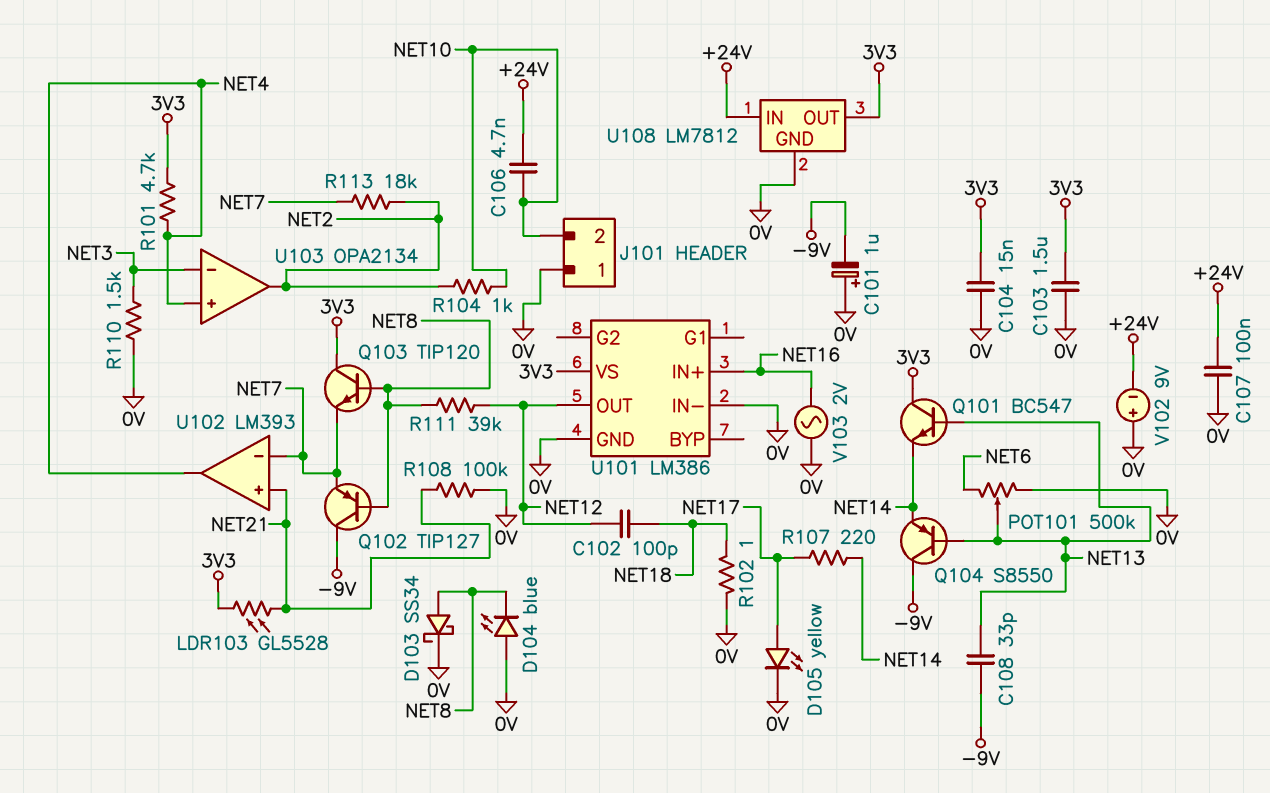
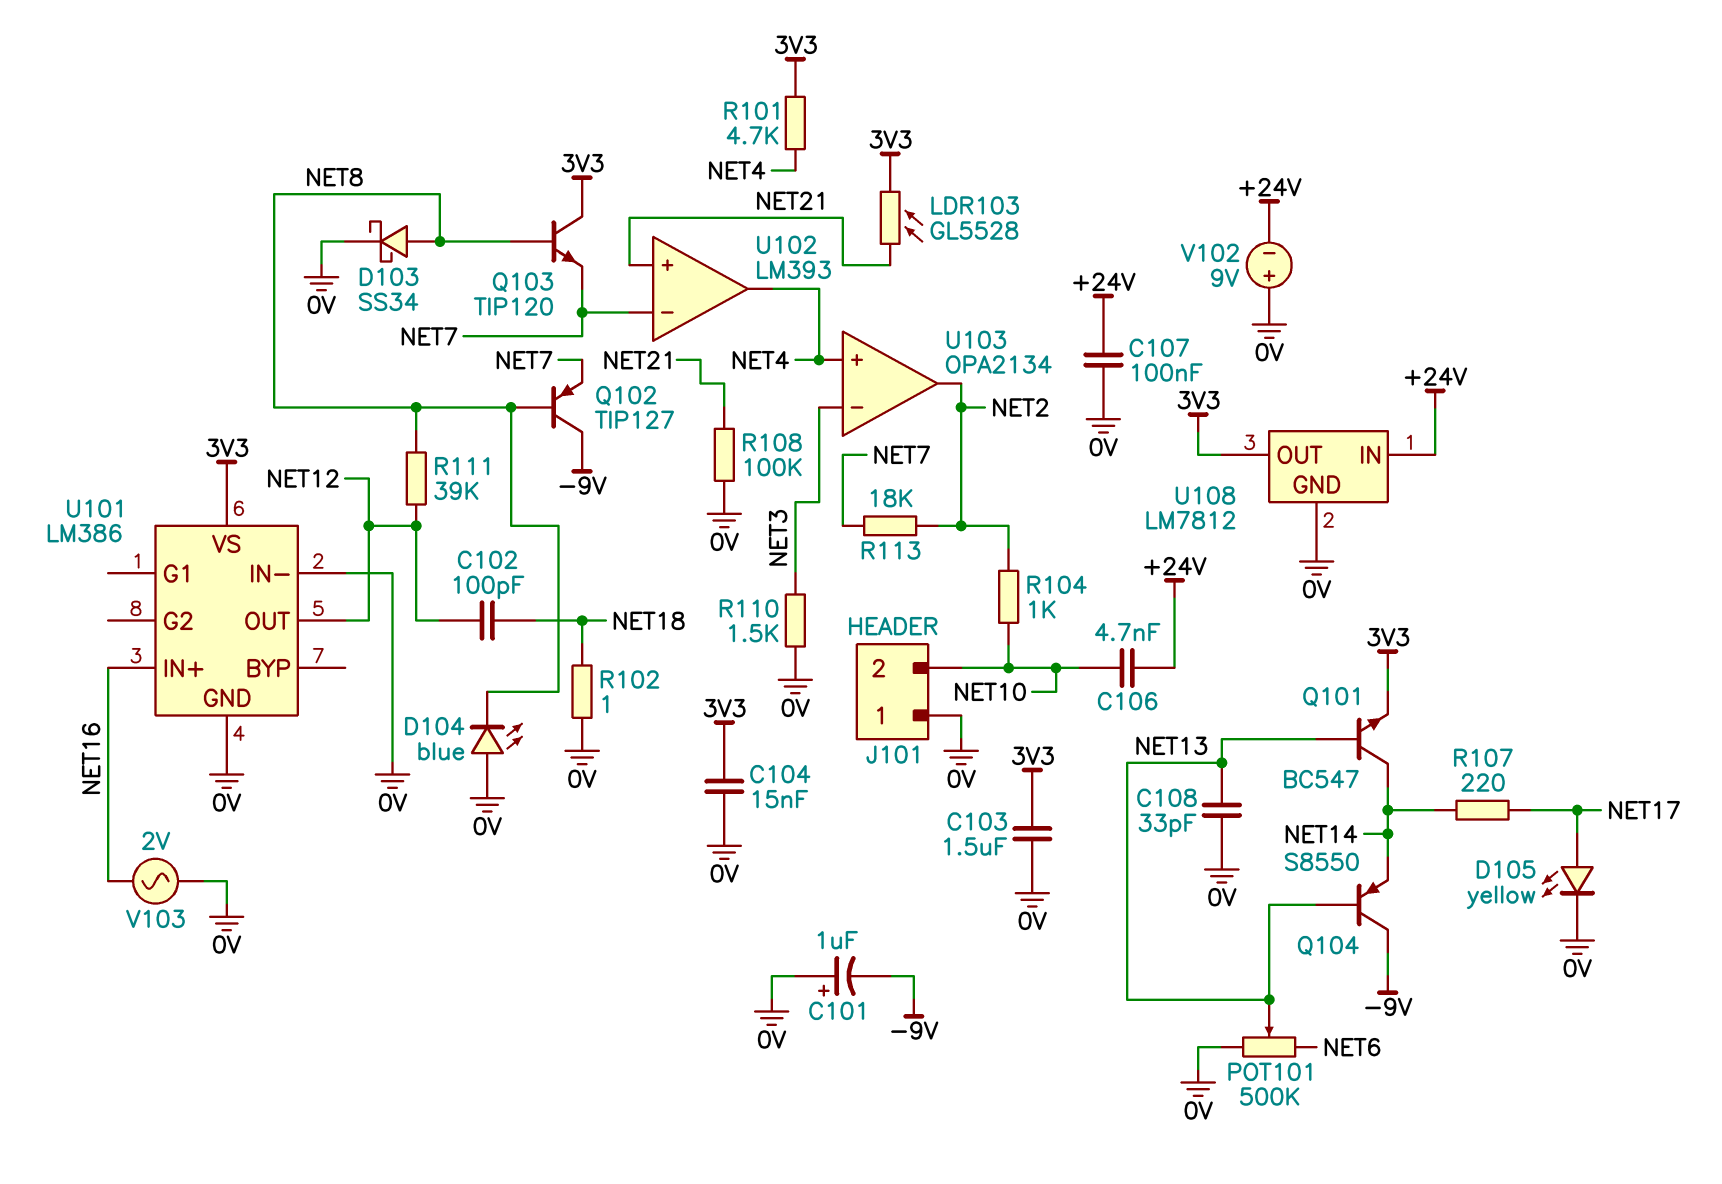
C108: 33pF (-9V, NET13) -> 33pF (0V, NET13)
Q101: NPN BC547 (B NET13, C 3V3, E NET14) -> NPN BC547 (B NET13, C NET14, E 3V3)

